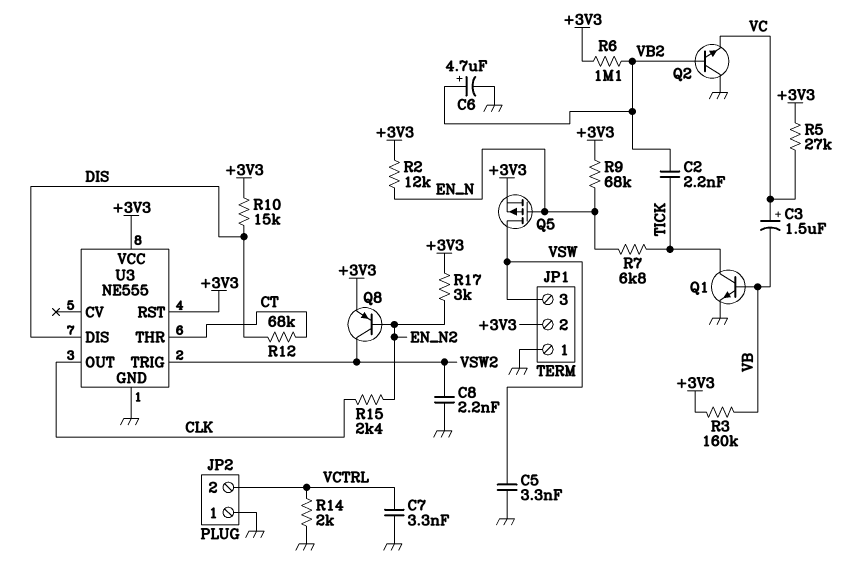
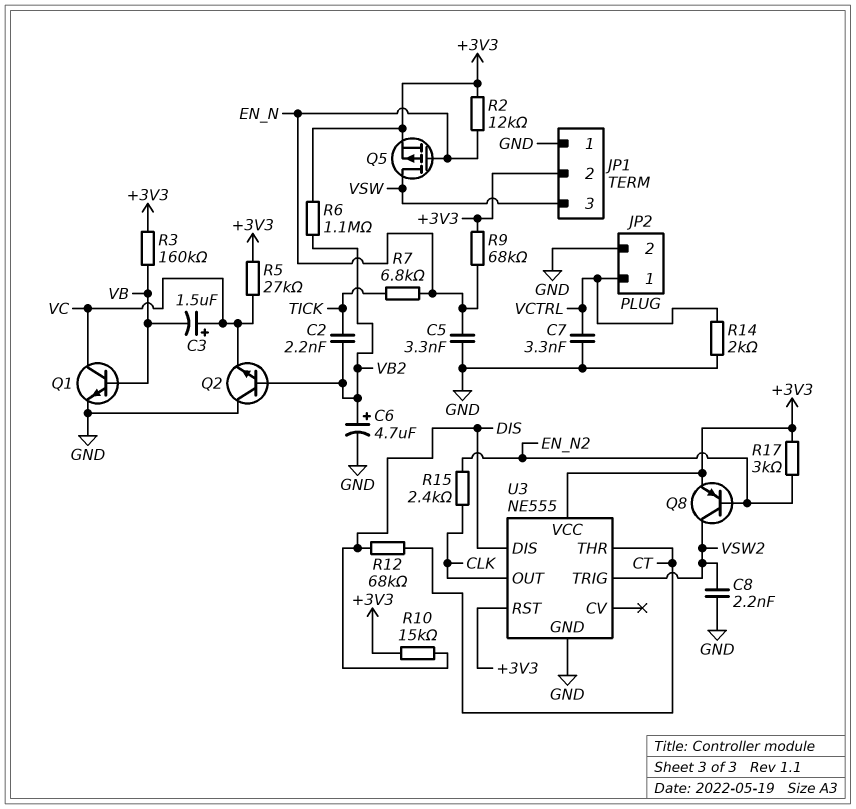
C5: 3.3nF (GND, VSW) -> 3.3nF (EN_N, GND)
JP2 pin 1: GND -> VCTRL
JP2 pin 2: VCTRL -> GND
Q1: NPN (B VB, C TICK, E GND) -> NPN (B VB, C VC, E GND)

